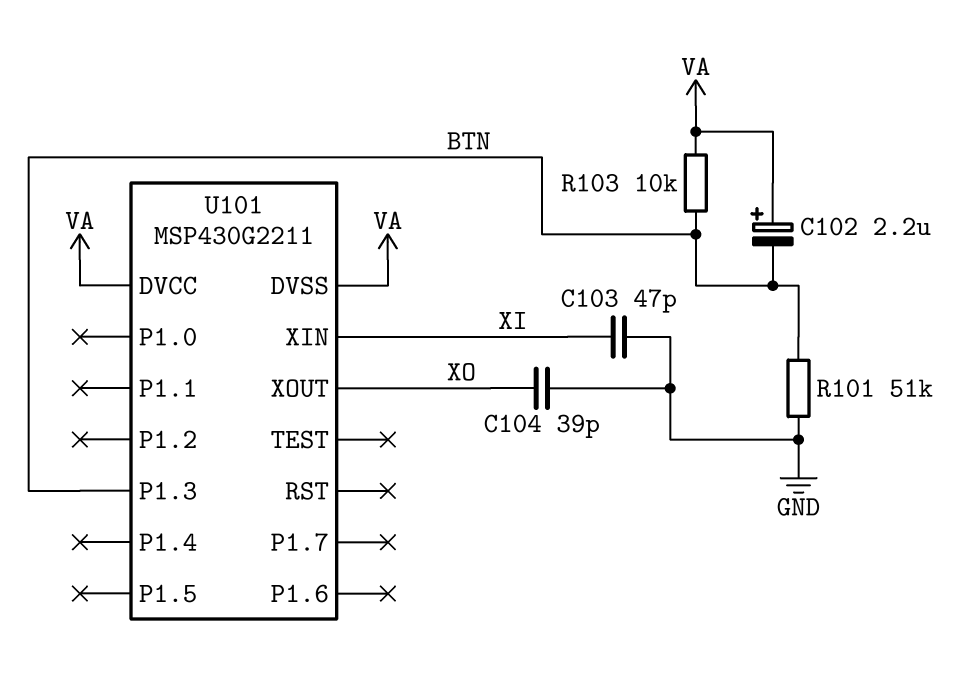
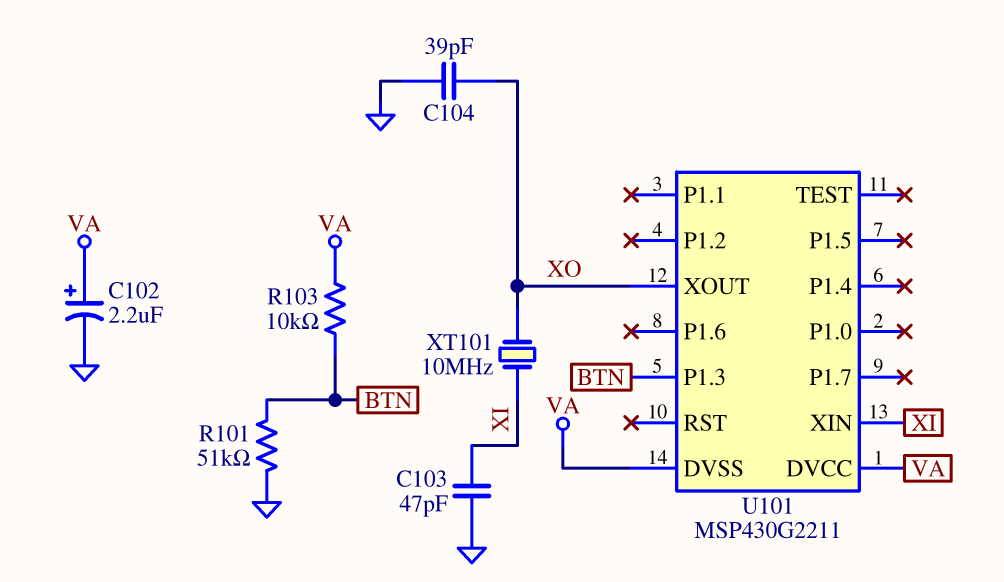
C102: 2.2uF (plus VA, minus BTN) -> 2.2uF (plus VA, minus GND)
XT101: none -> 10MHz (XI, XO)

